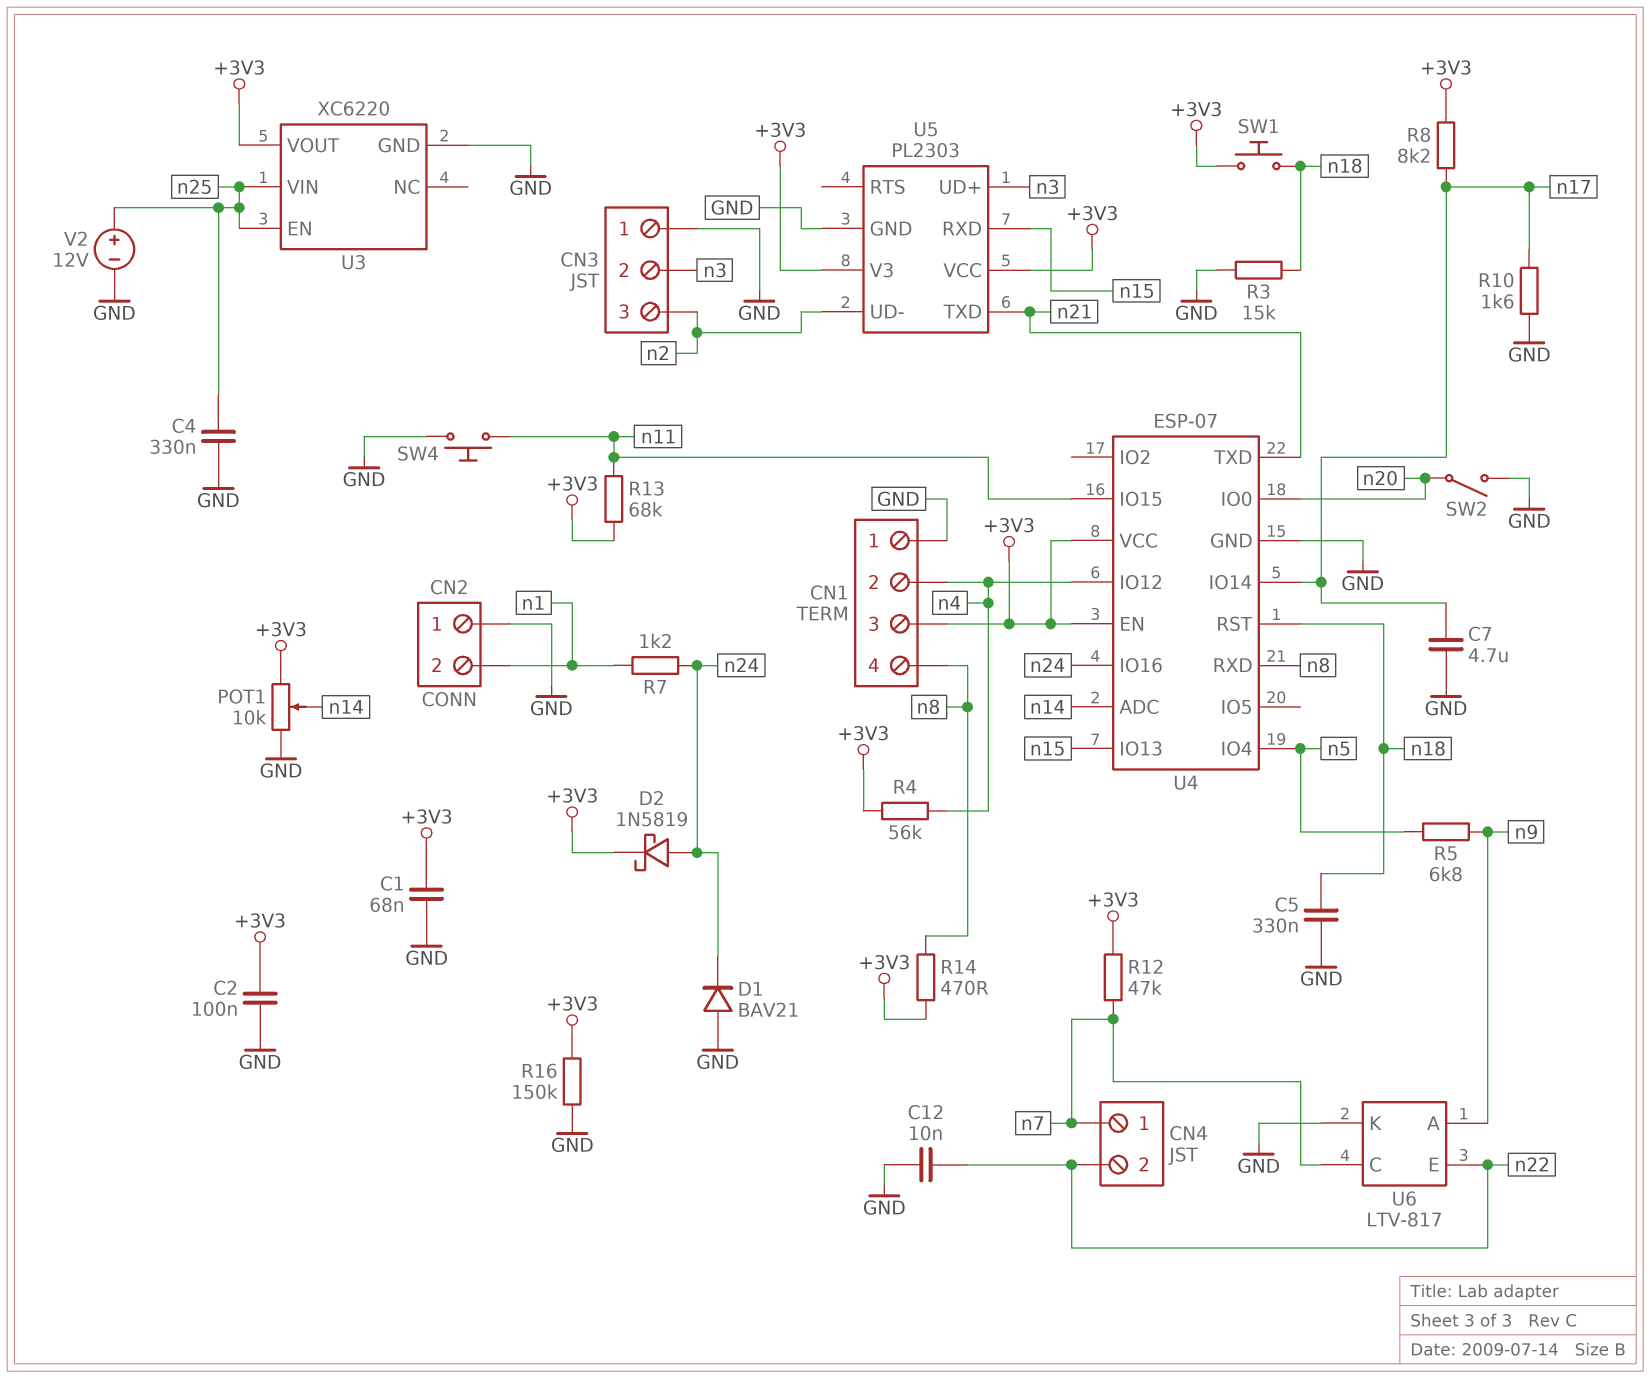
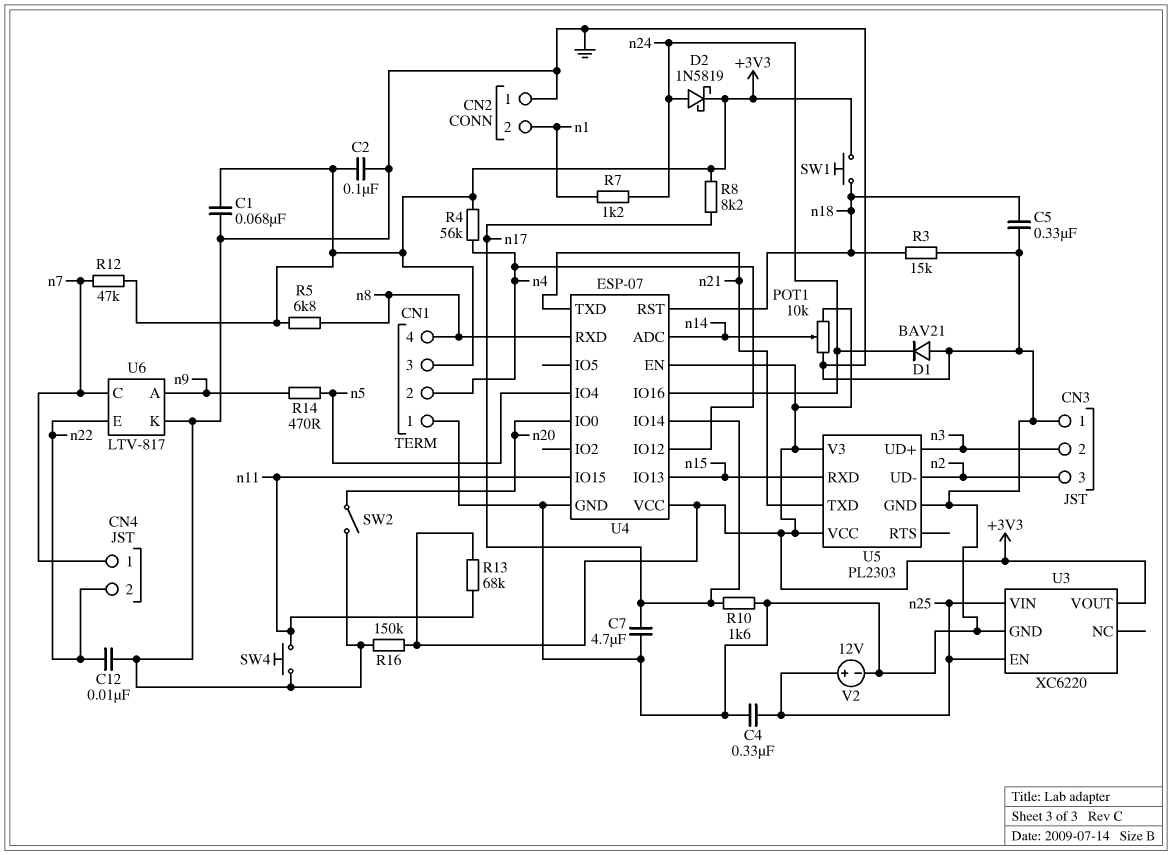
R5: 6.8k (n5, n9) -> 6.8k (+3V3, n8)
R14: 470 (+3V3, n8) -> 470 (n5, n9)

